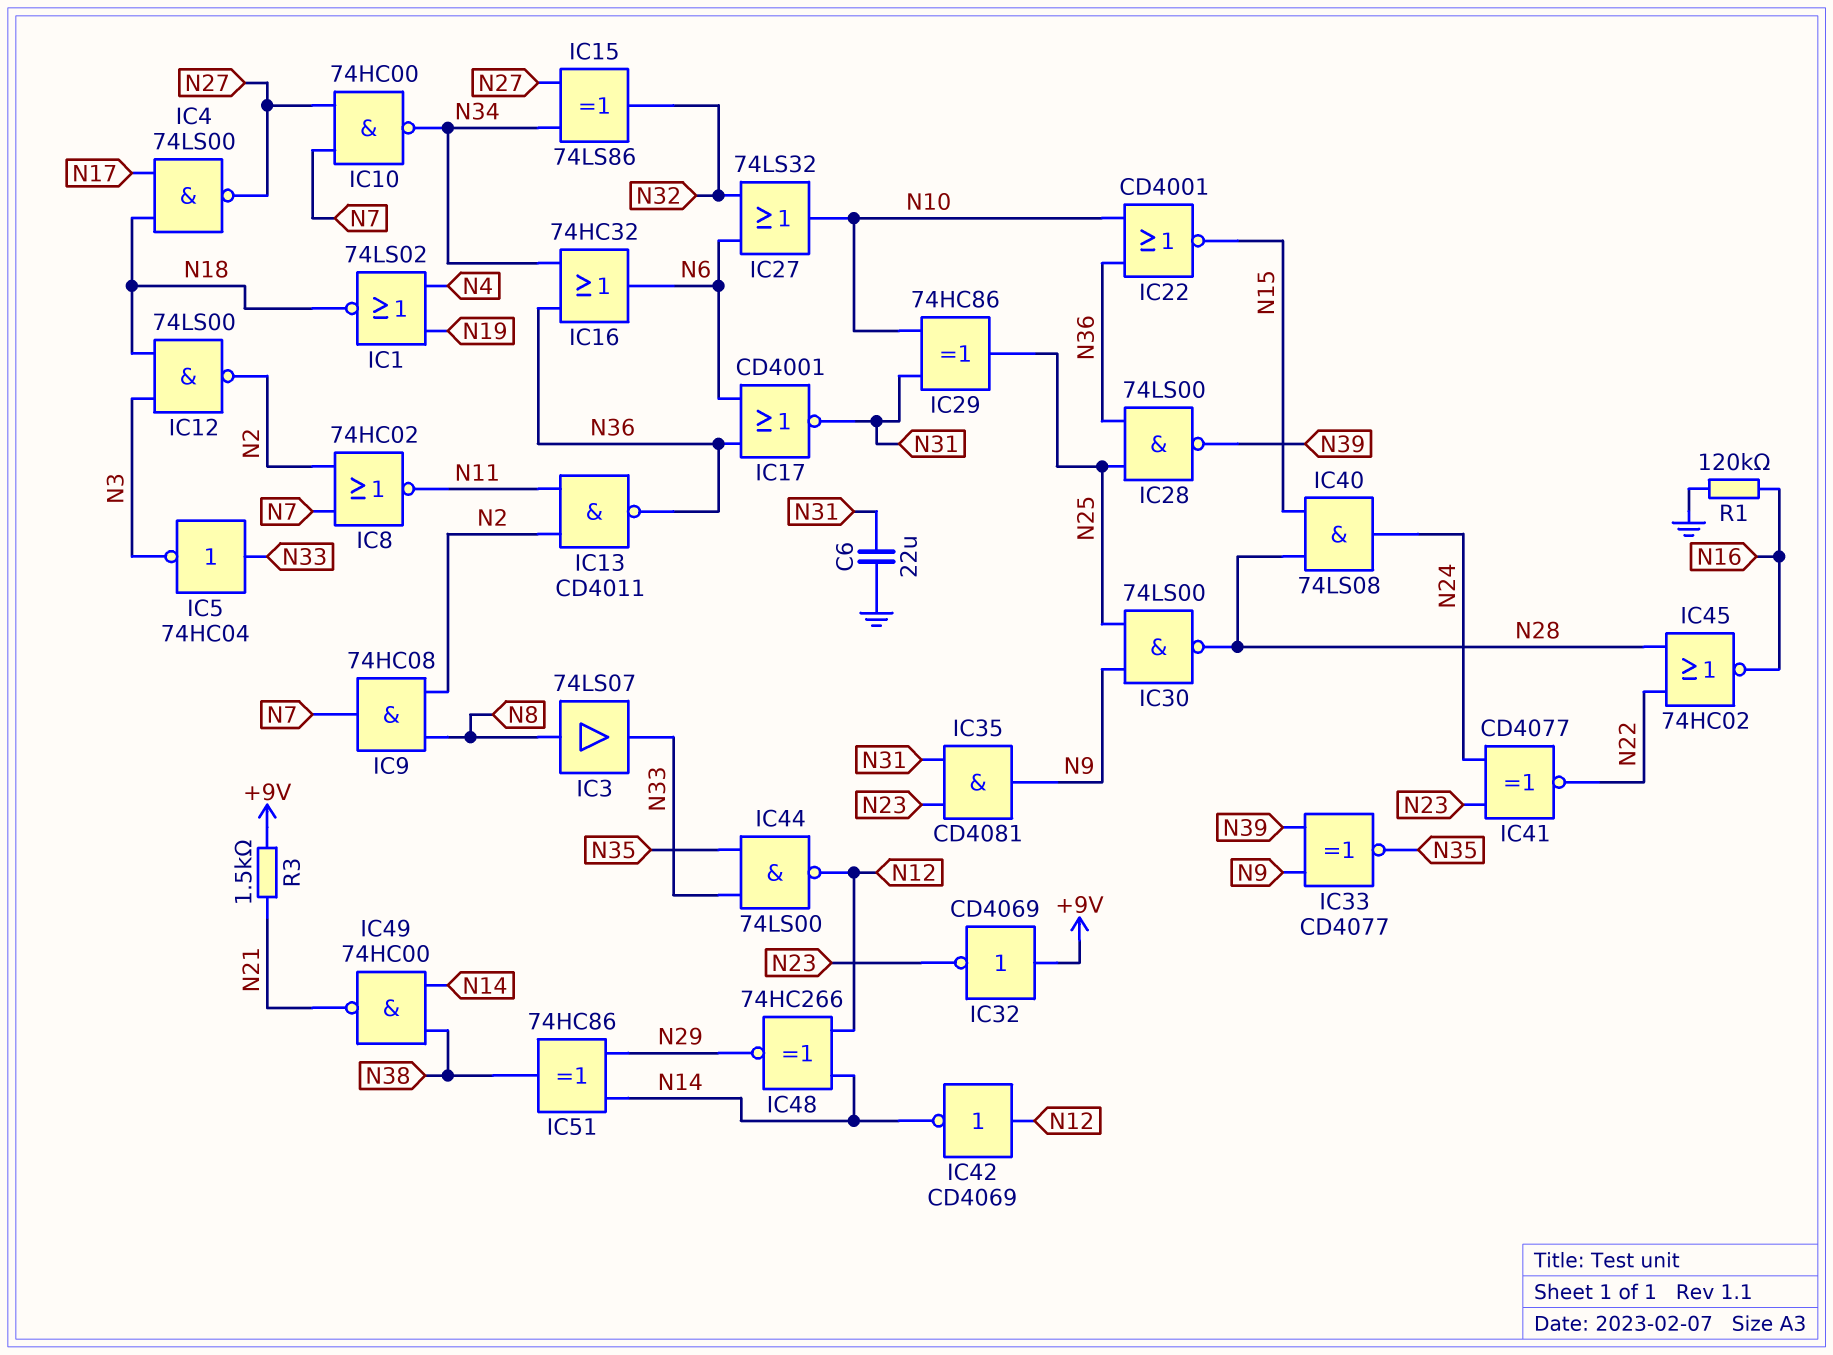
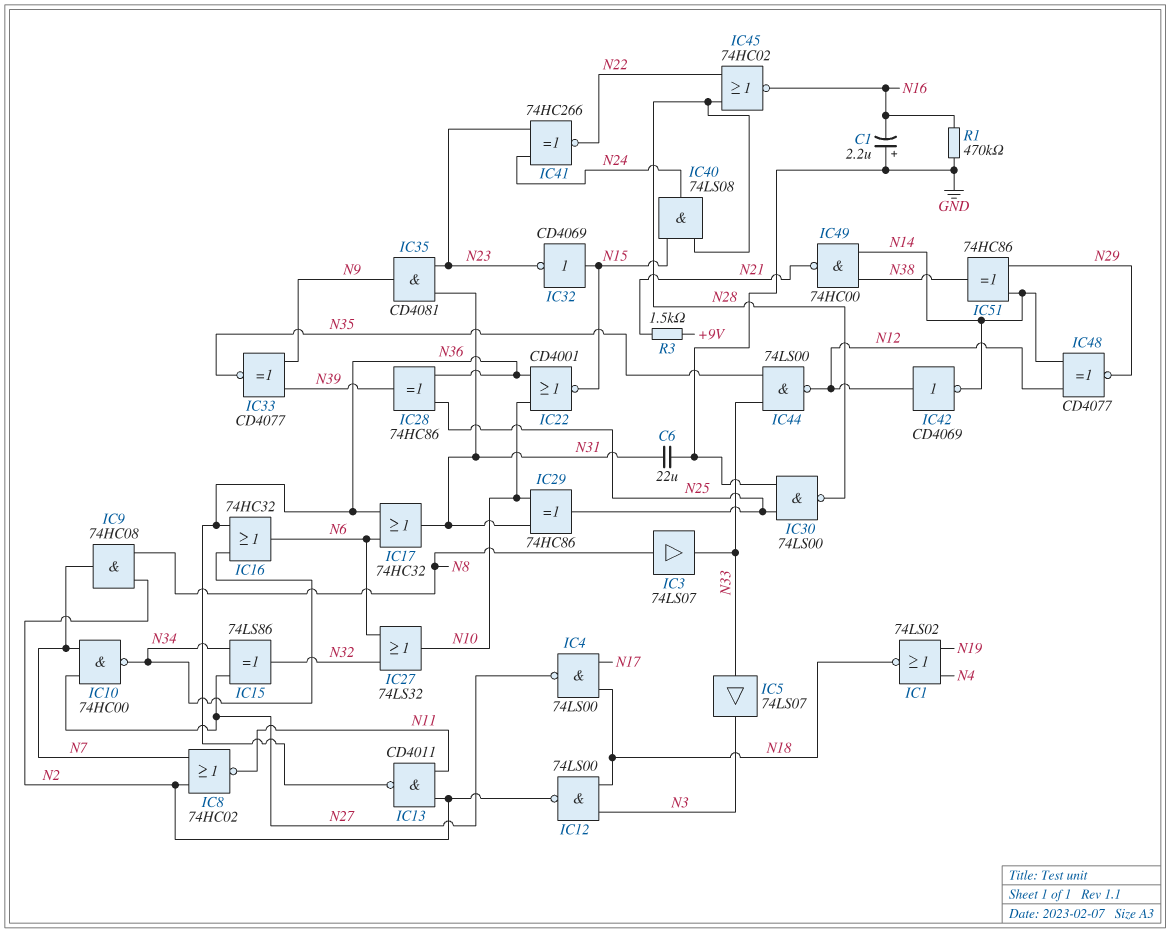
C1: none -> 2.2uF (plus GND, minus N16)
IC5: NOT 74HC04 (in N33, out N3) -> buffer 74LS07 (in N33, out N3)
IC17: NOR CD4001 (in N6, in N36, out N31) -> OR 74HC32 (in N6, in N36, out N31)
IC28: NAND 74LS00 (in N25, in N36, out N39) -> XOR 74HC86 (in N25, in N36, out N39)
IC30: NAND 74LS00 (in N9, in N25, out N28) -> NAND 74LS00 (in GND, in N25, out N28)
IC32: NOT CD4069 (in +9V, out N23) -> NOT CD4069 (in N15, out N23)
IC41: XNOR CD4077 (in N23, in N24, out N22) -> XNOR 74HC266 (in N23, in N24, out N22)
IC48: XNOR 74HC266 (in N12, in N14, out N29) -> XNOR CD4077 (in N12, in N14, out N29)
R1: 120k (GND, N16) -> 470k (GND, N16)

